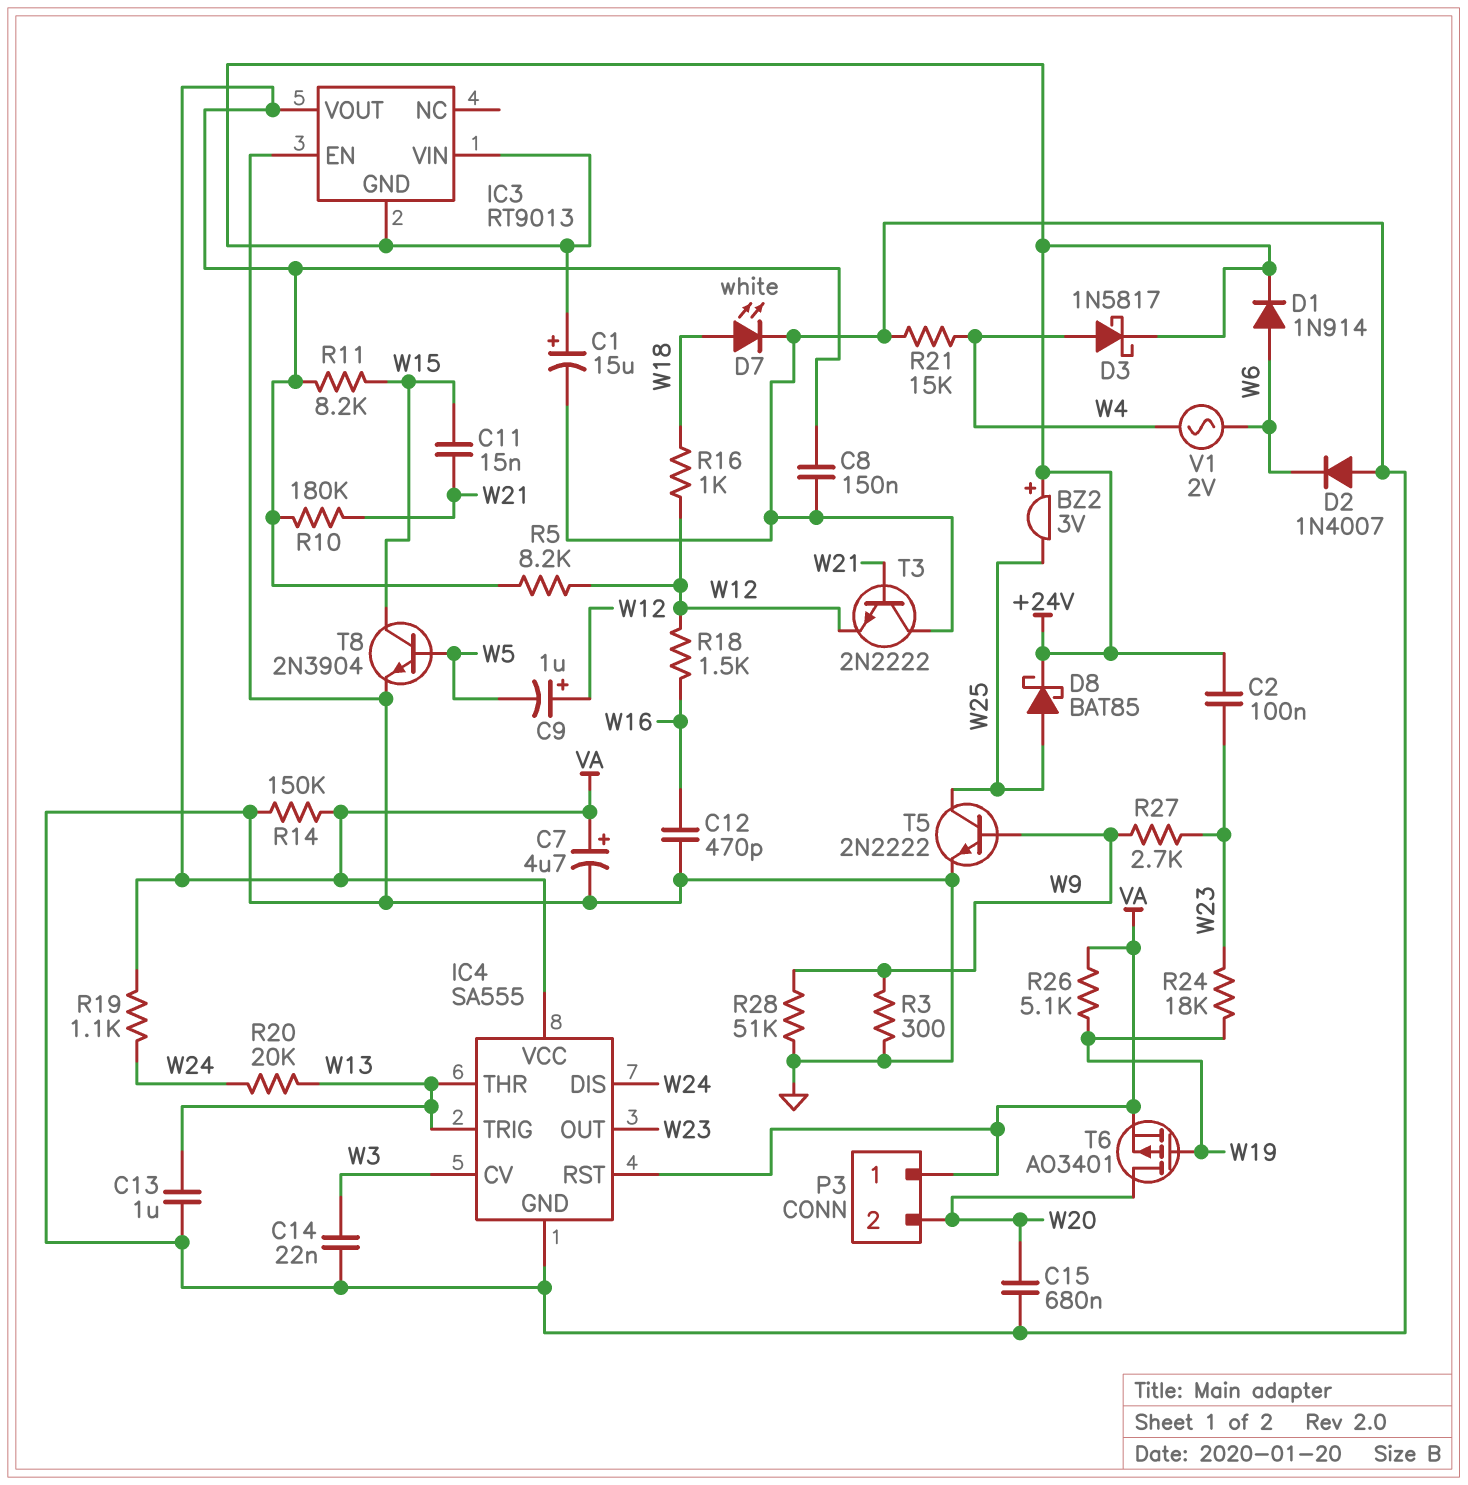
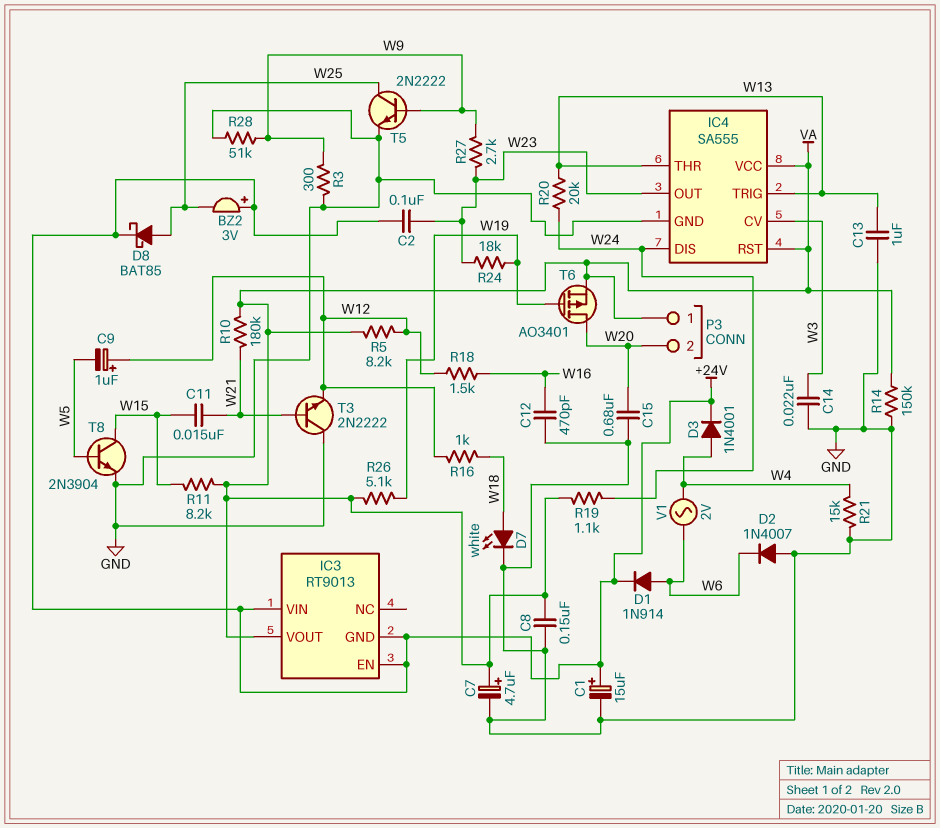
D3: schottky 1N5817 (A W4, K +24V) -> diode 1N4001 (A W4, K +24V)
IC3 pin EN: GND -> +24V

